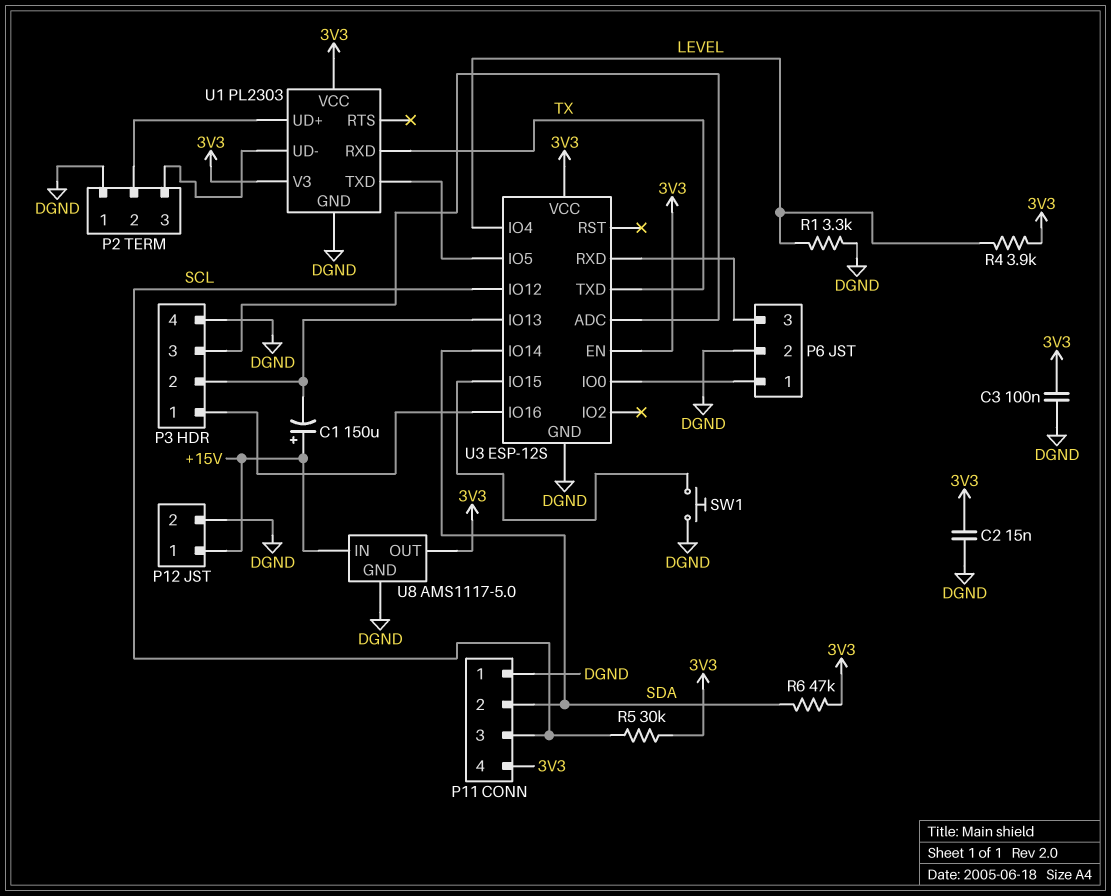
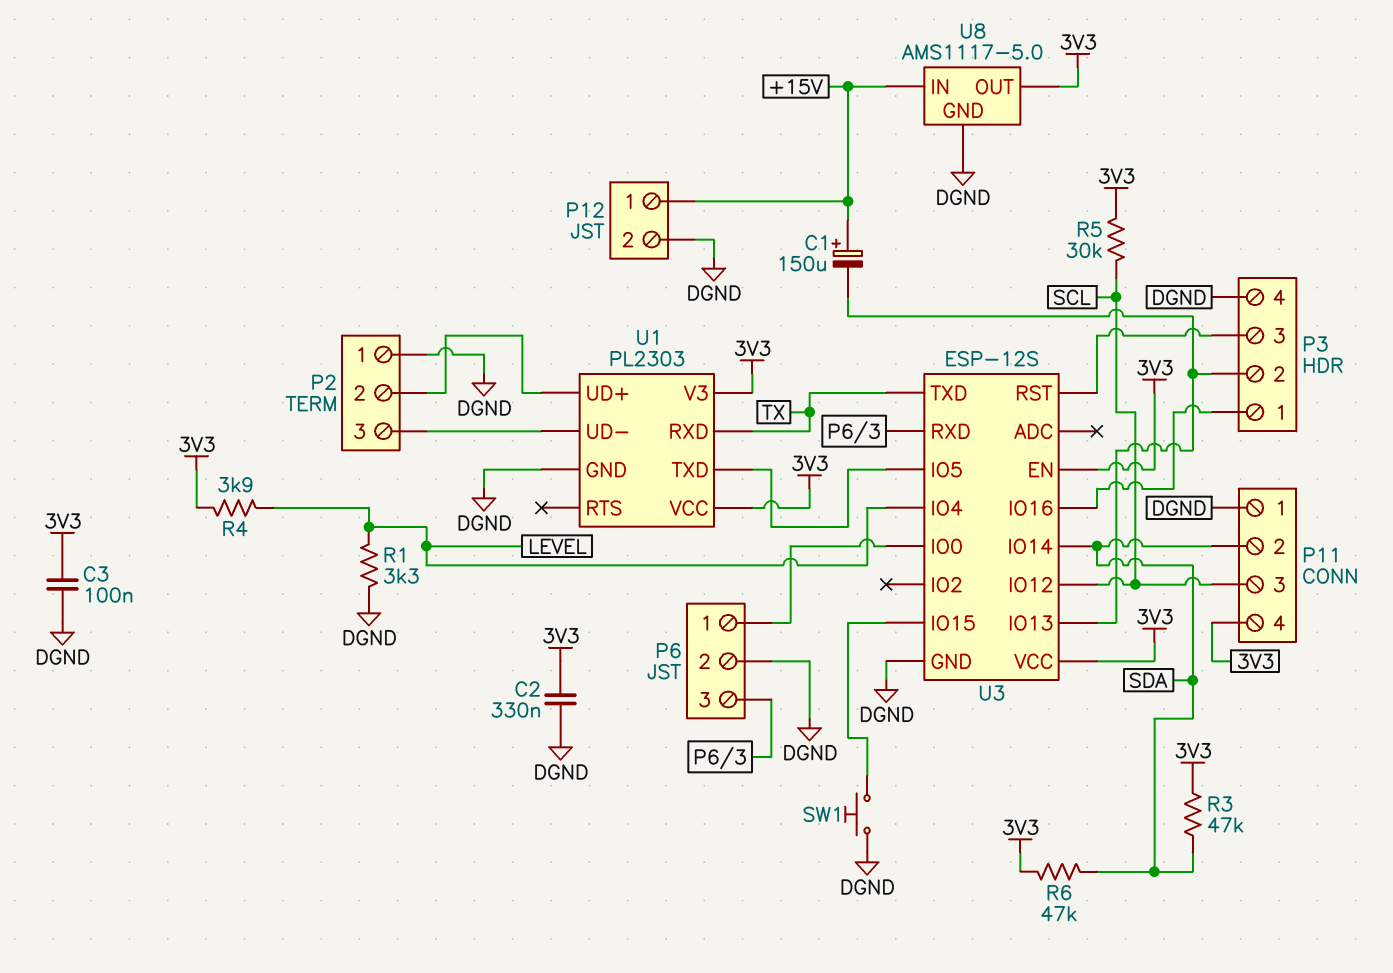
C2: 15nF (3V3, DGND) -> 330nF (3V3, DGND)
R3: none -> 47k (3V3, SDA)
U3 pin ADC: P3/3 -> none
U3 pin RST: none -> P3/3

